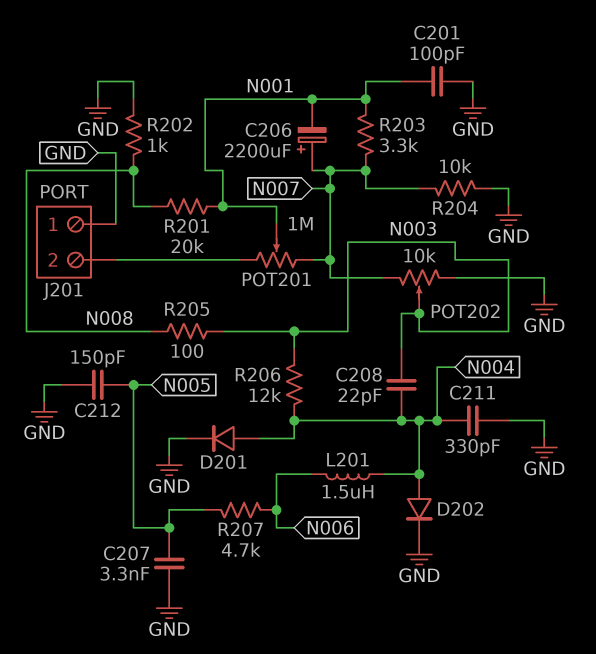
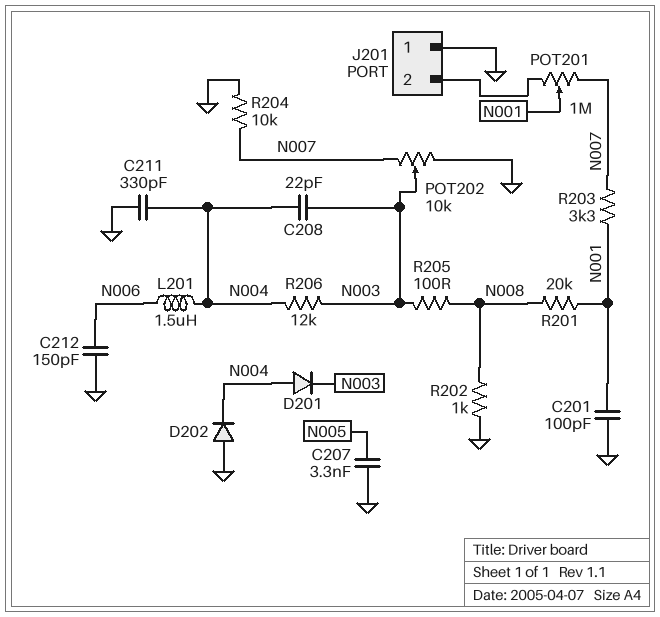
C206: 2200uF (plus N007, minus N001) -> none
C212: 150pF (GND, N005) -> 150pF (GND, N006)
D201: diode (A N004, K GND) -> diode (A N004, K N003)
D202: diode (A N004, K GND) -> diode (A GND, K N004)
R207: 4.7k (N005, N006) -> none

